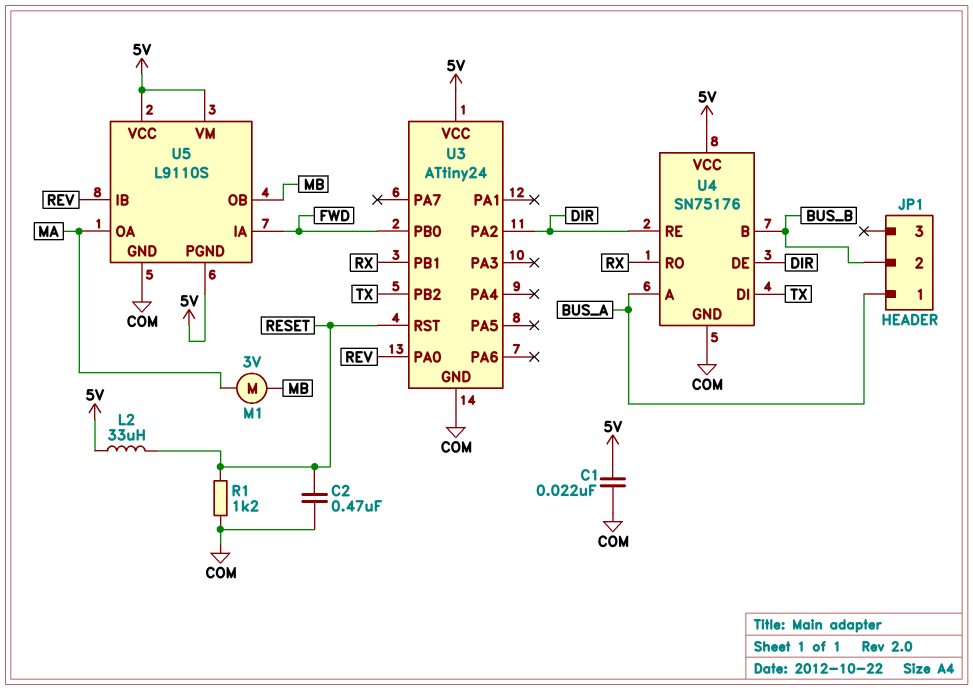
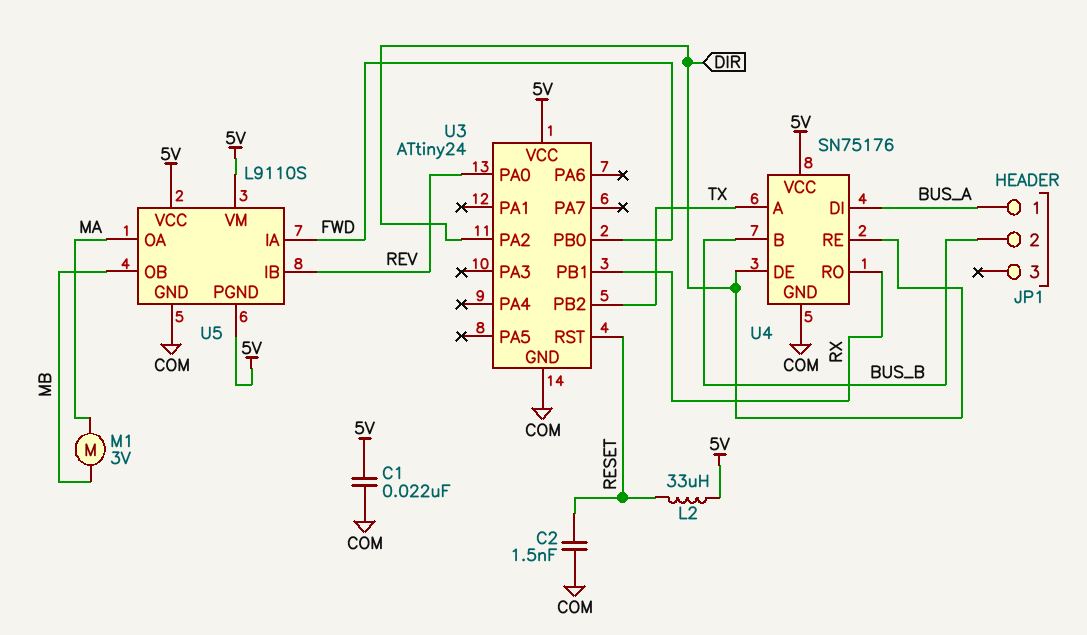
C2: 470nF (COM, RESET) -> 1.5nF (COM, RESET)
R1: 1.2k (COM, RESET) -> none
U4 pin A: BUS_A -> TX
U4 pin DI: TX -> BUS_A

